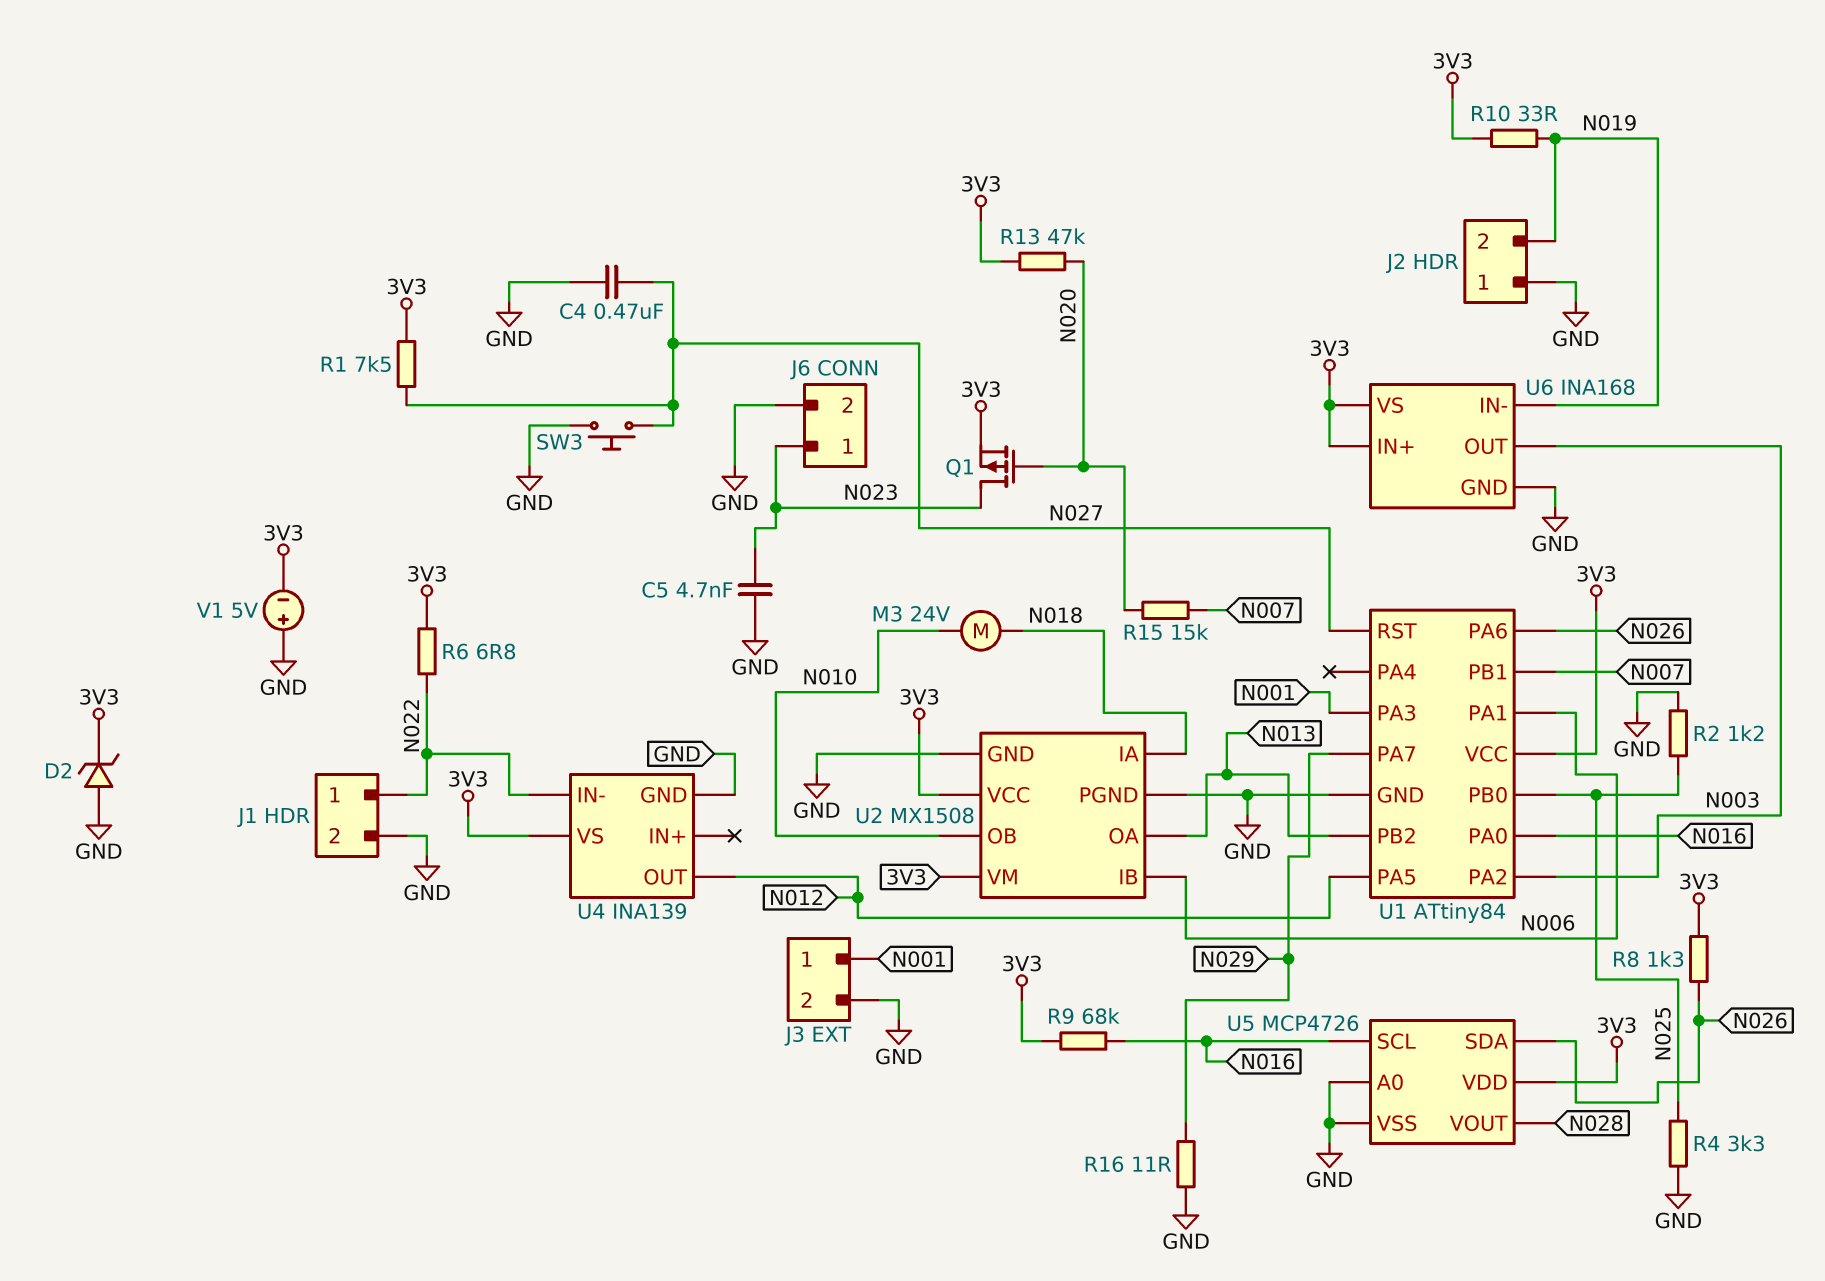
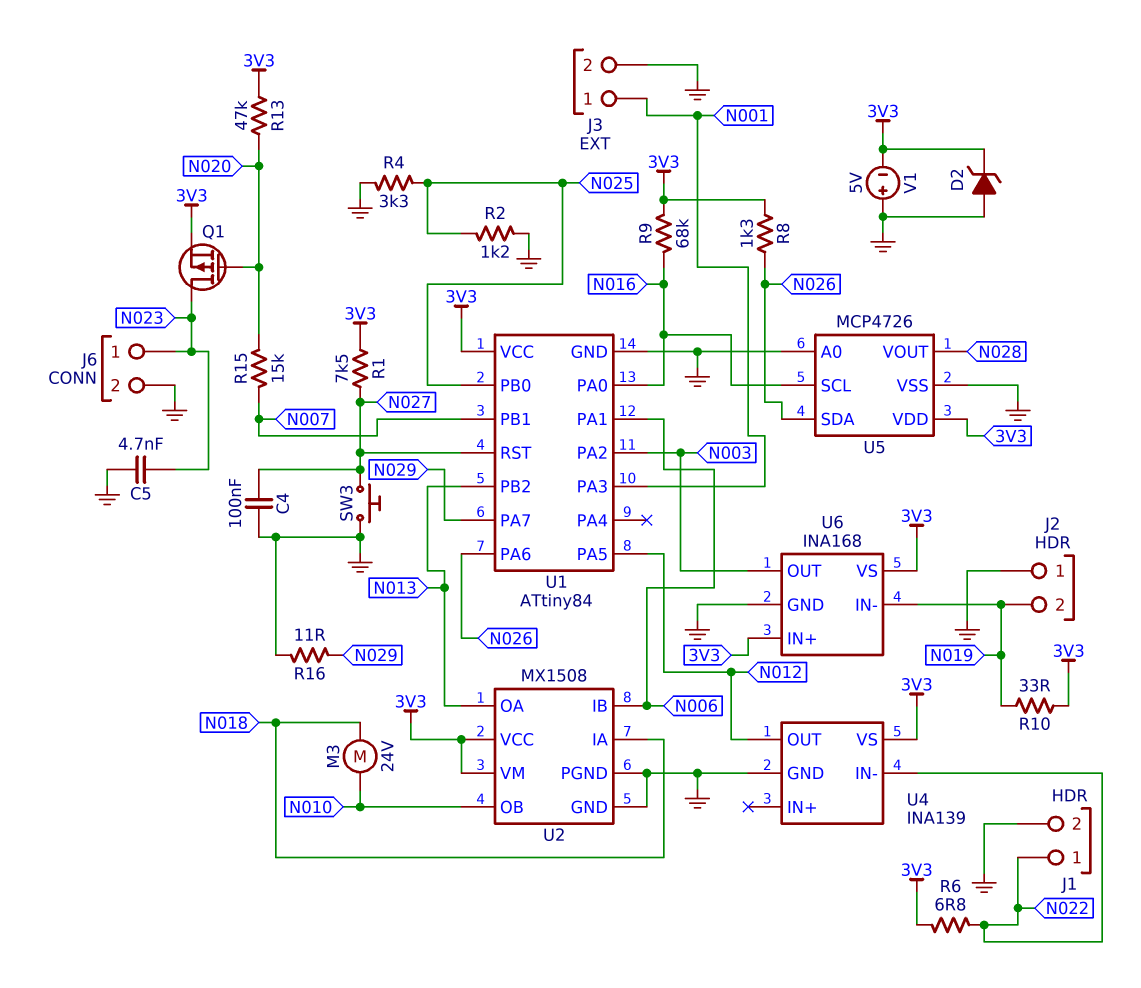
C4: 470nF (GND, N027) -> 100nF (GND, N027)

